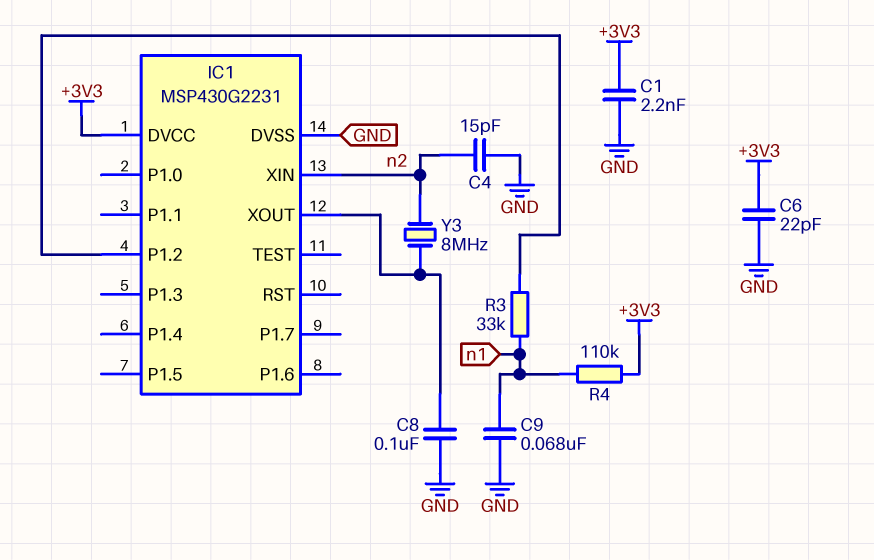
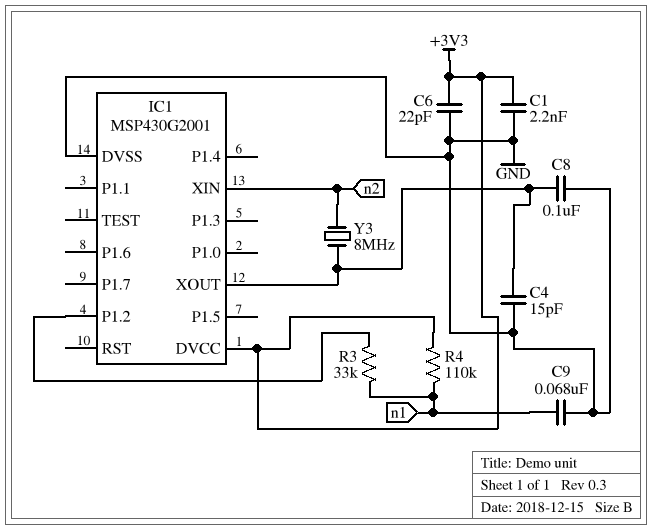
C4: 15pF (GND, n2) -> 15pF (GND, IC1/XOUT)
IC1: MSP430G2231 -> MSP430G2001

